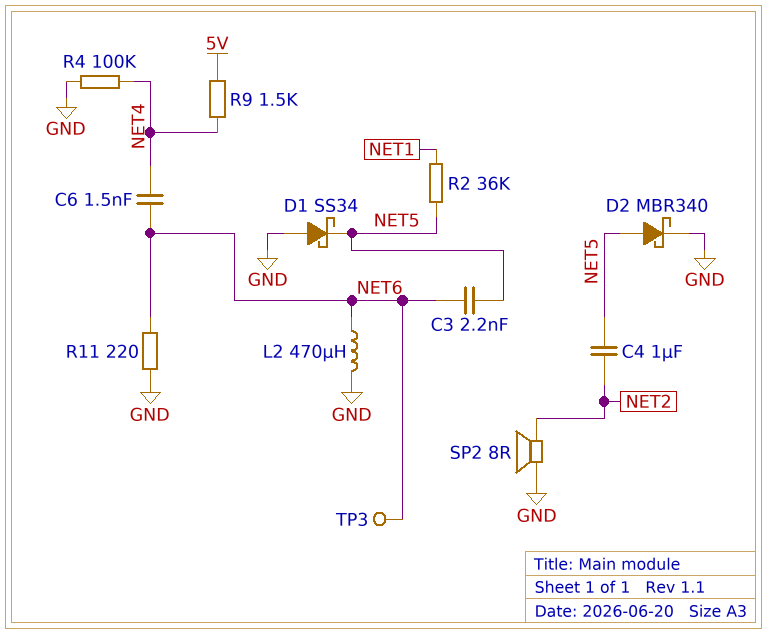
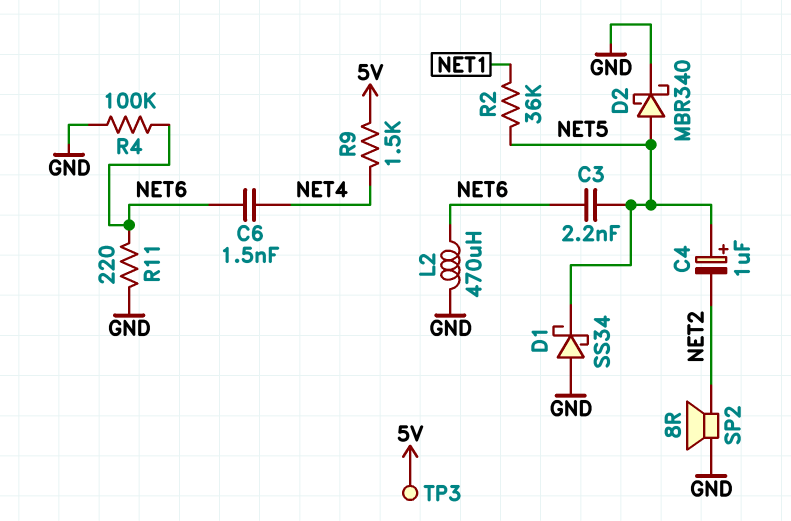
C4: 1uF (NET2, NET5) -> 1uF (plus NET5, minus NET2)
R4: 100k (GND, NET4) -> 100k (GND, NET6)
TP3: test point (NET6) -> test point (5V)

